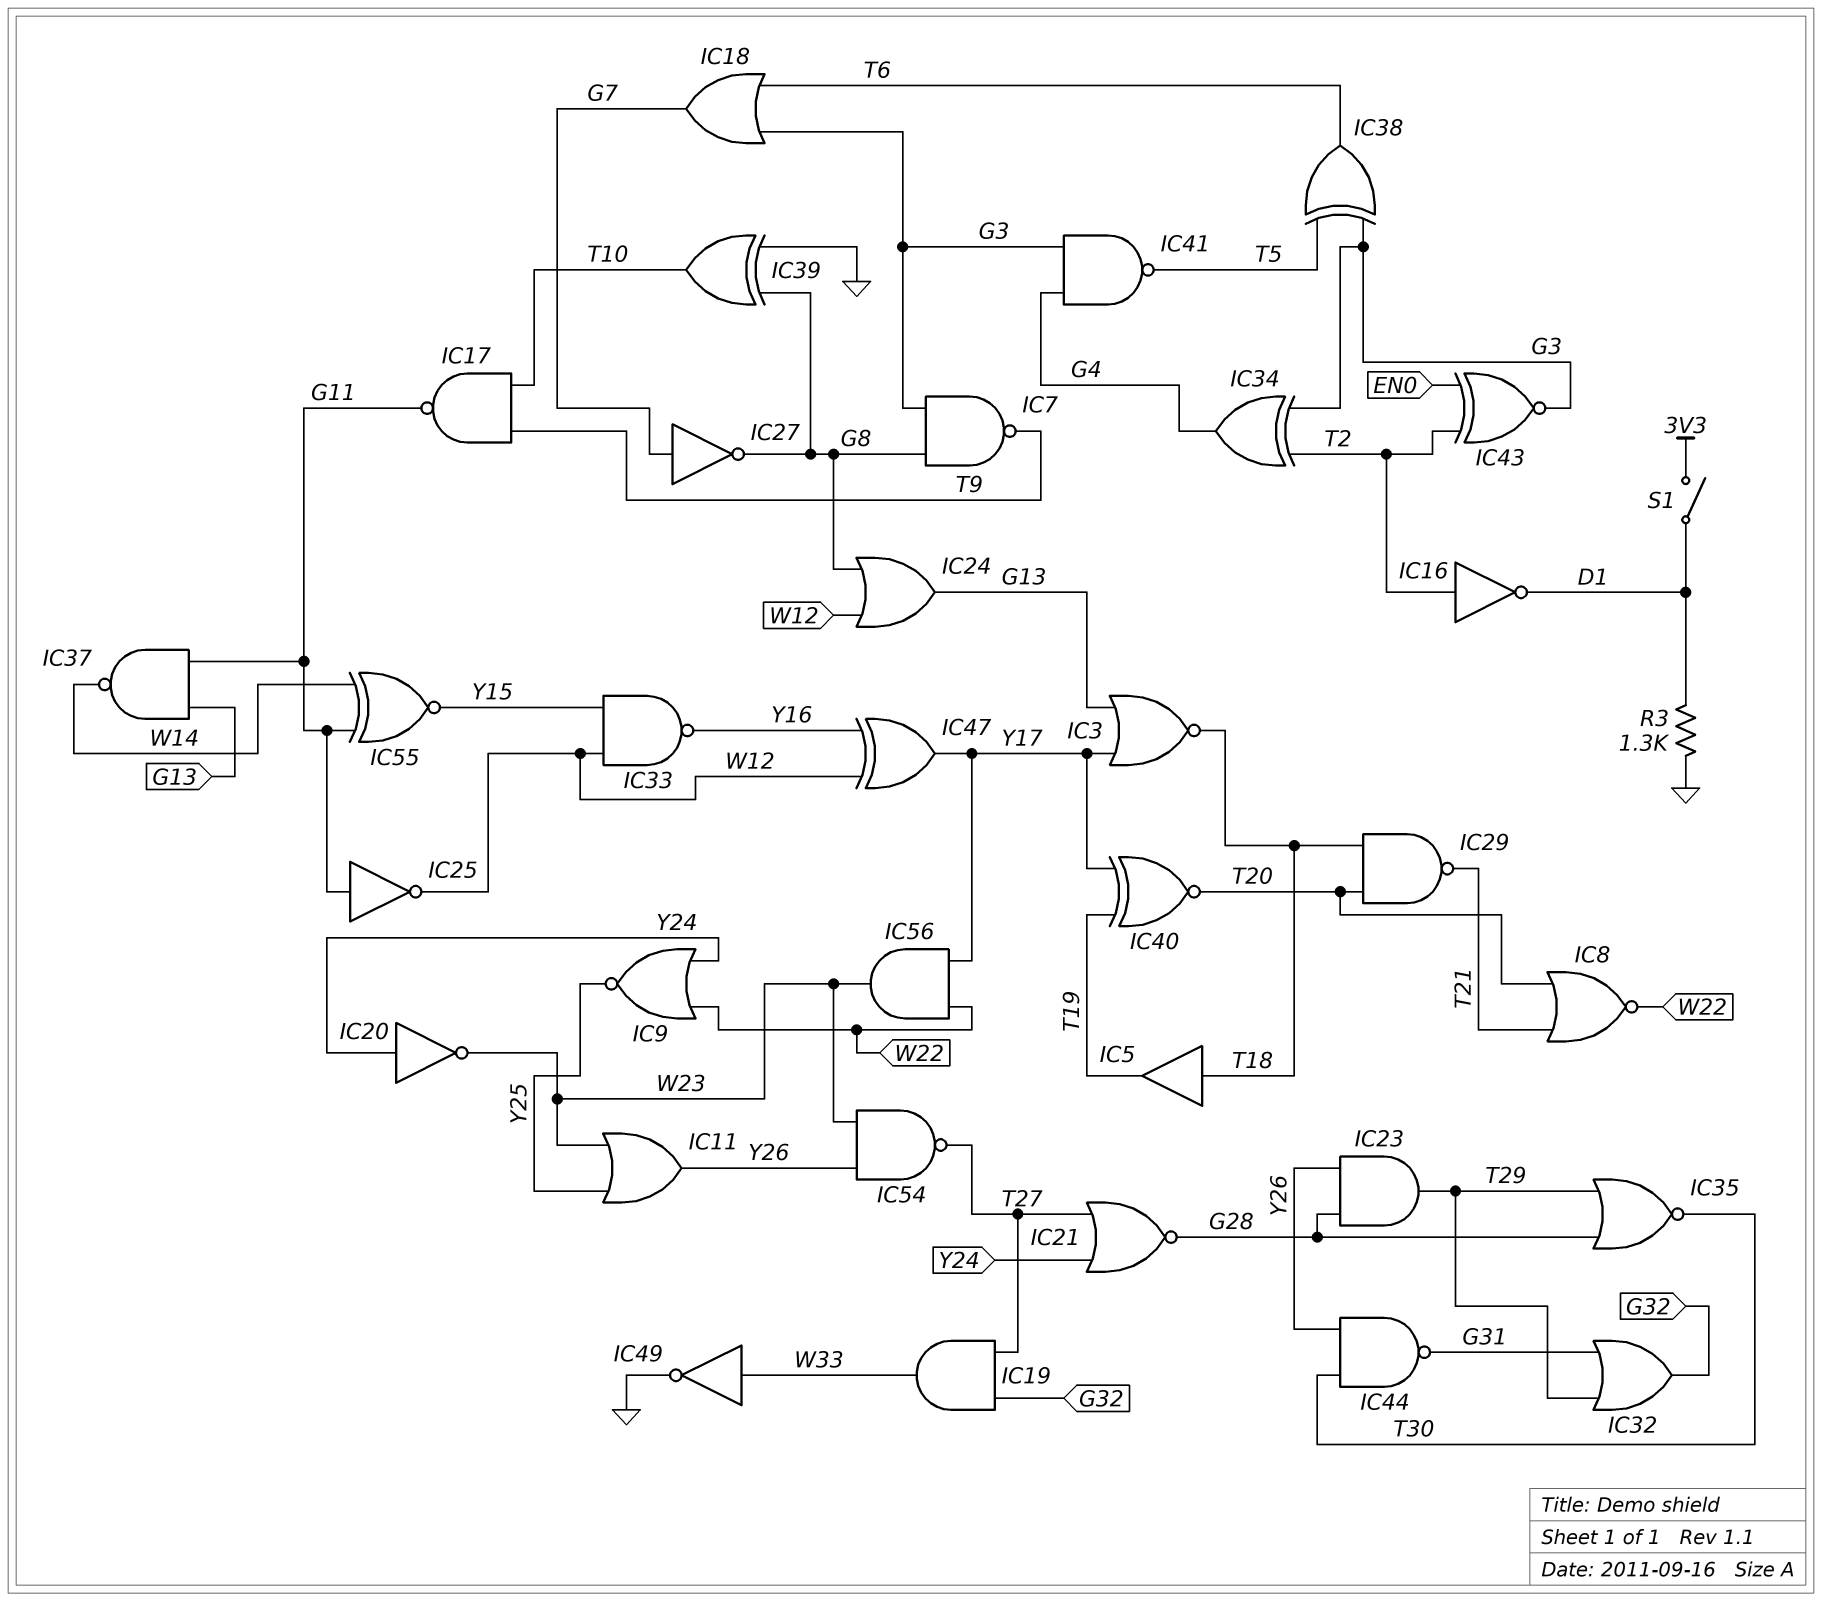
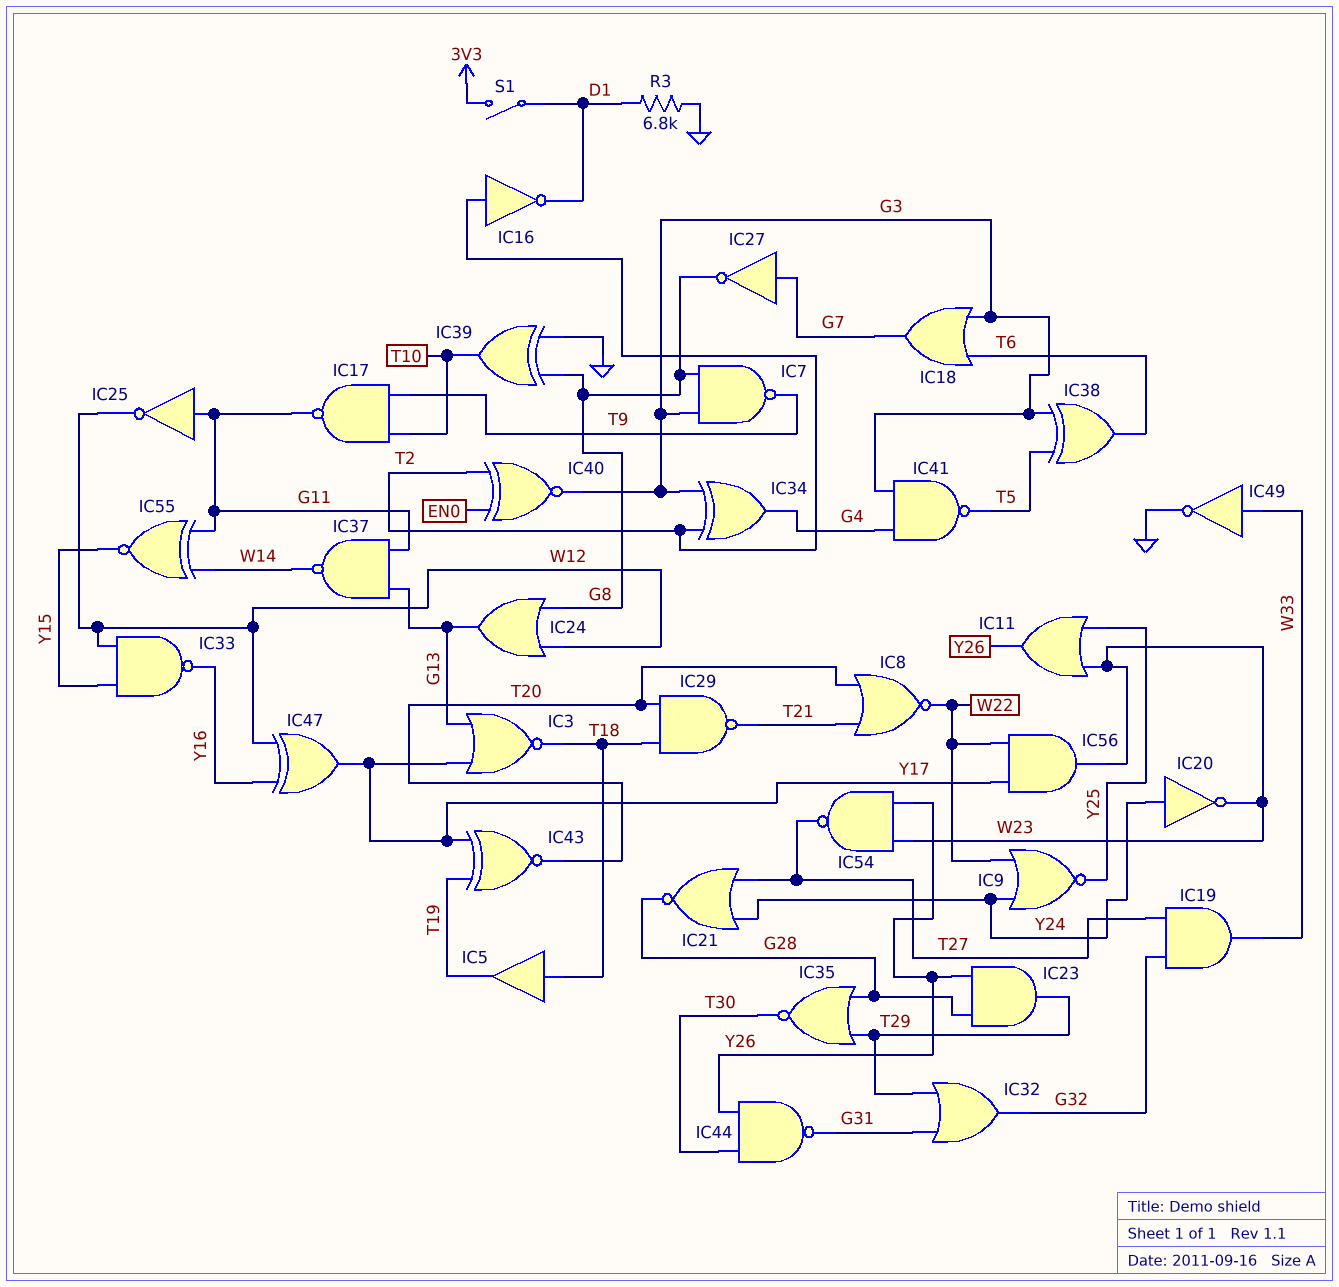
IC40: XNOR (in T19, in Y17, out T20) -> XNOR (in EN0, in T2, out G3)
IC43: XNOR (in EN0, in T2, out G3) -> XNOR (in T19, in Y17, out T20)
R3: 1.3k (D1, GND) -> 6.8k (D1, GND)

